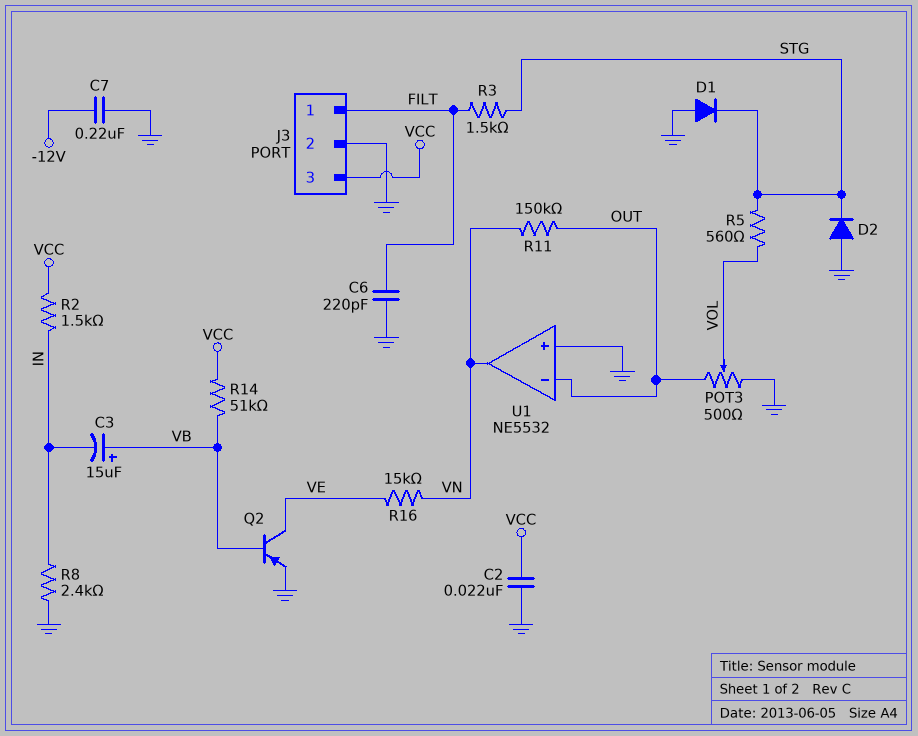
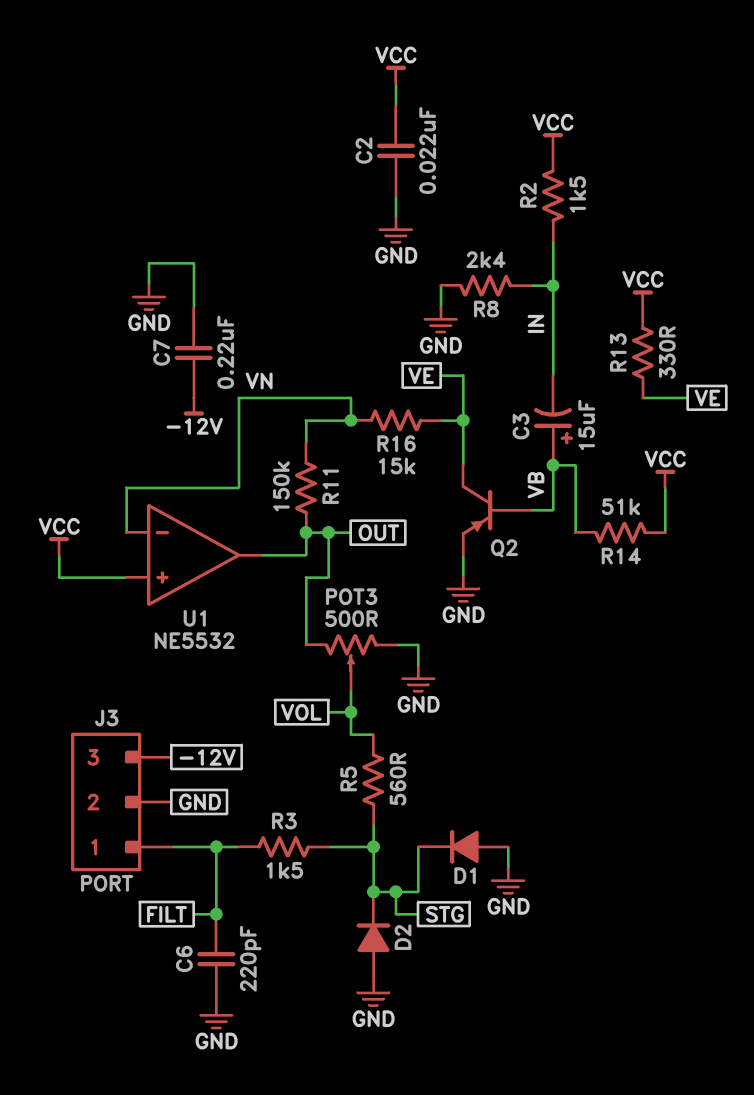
J3 pin 3: VCC -> -12V
R13: none -> 330 (VCC, VE)
U1 pin in+: GND -> VCC
U1 pin in-: OUT -> VN
U1 pin out: VN -> OUT

